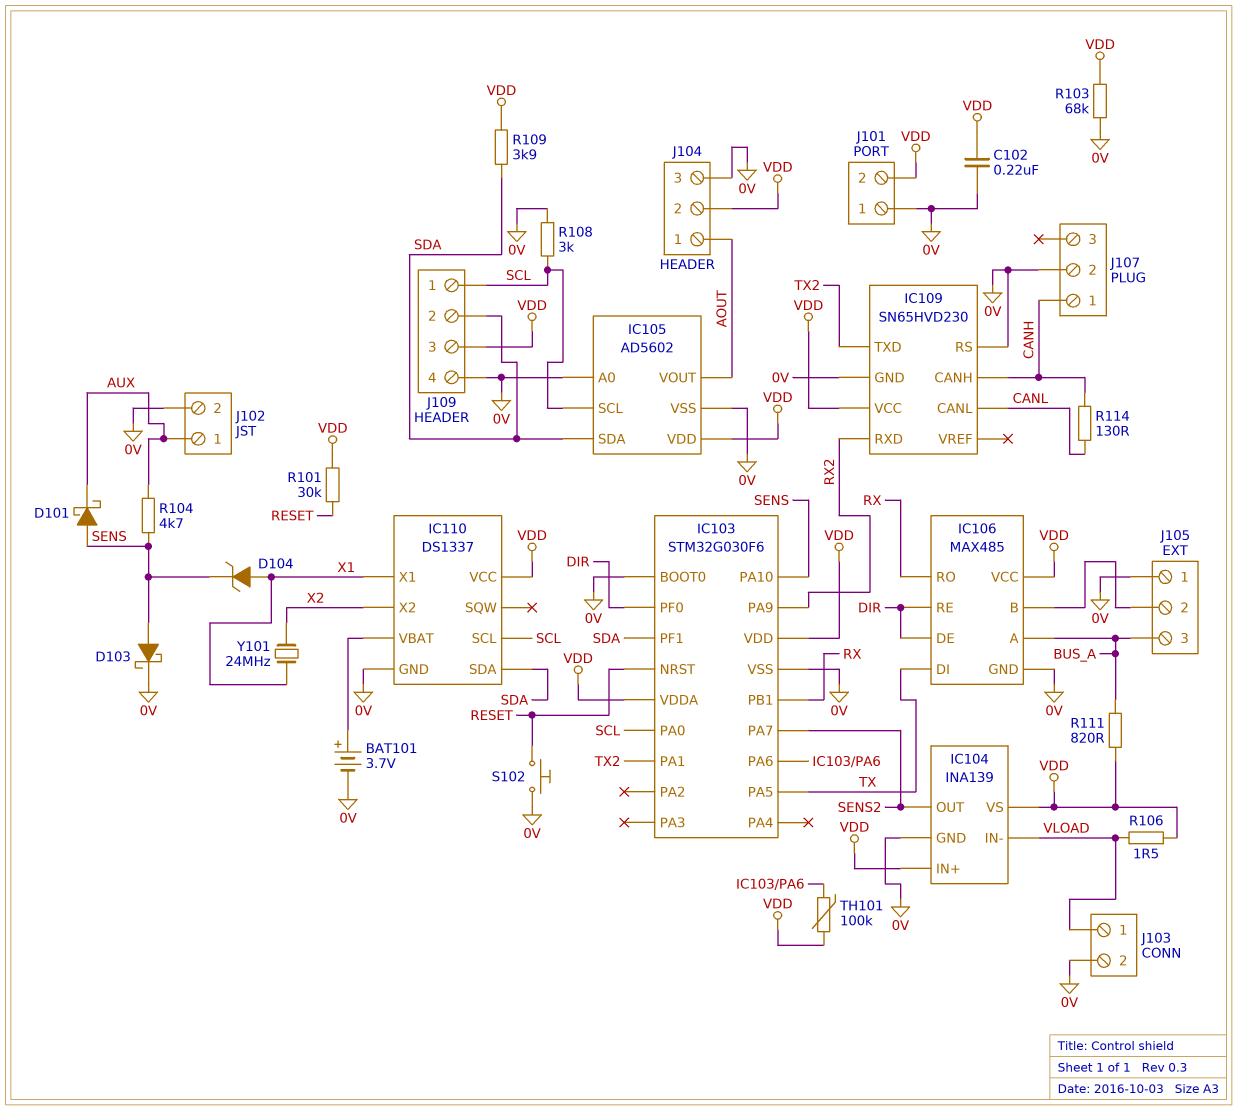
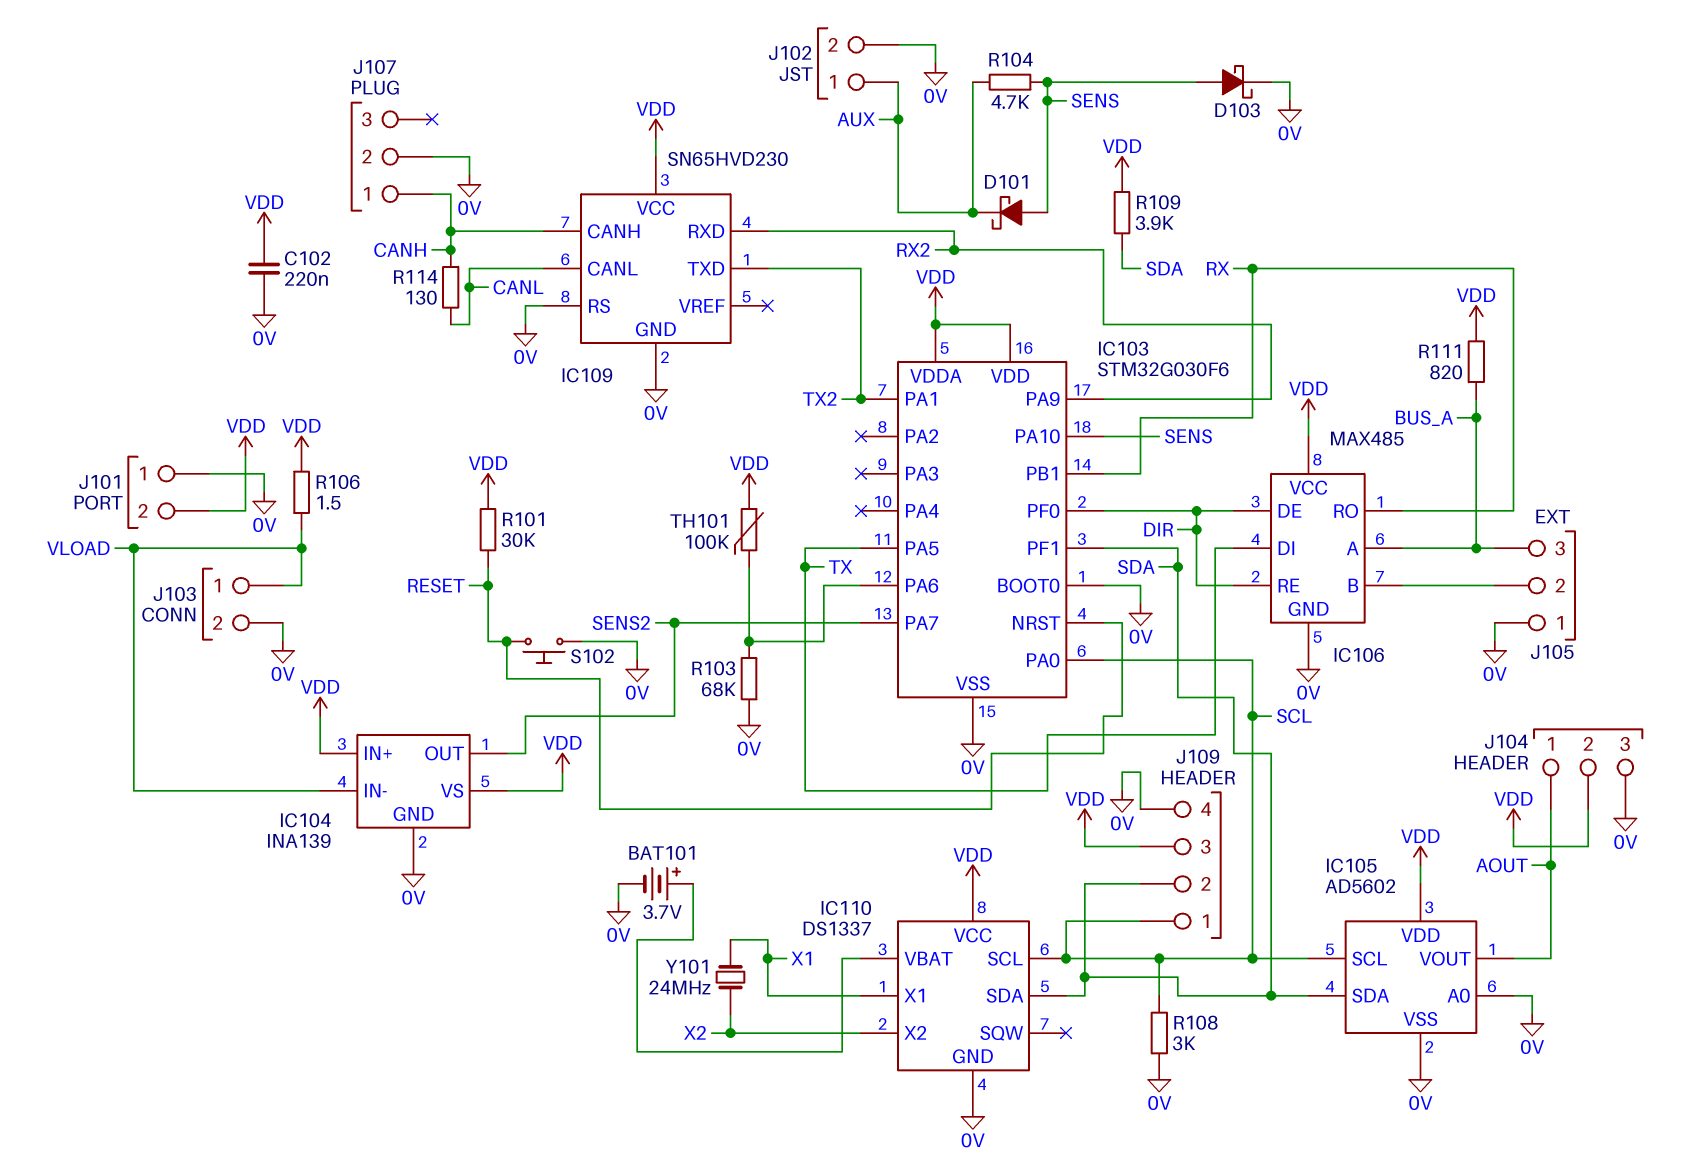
D104: zener (A X1, K SENS) -> none
R103: 68k (0V, VDD) -> 68k (0V, IC103/PA6)

